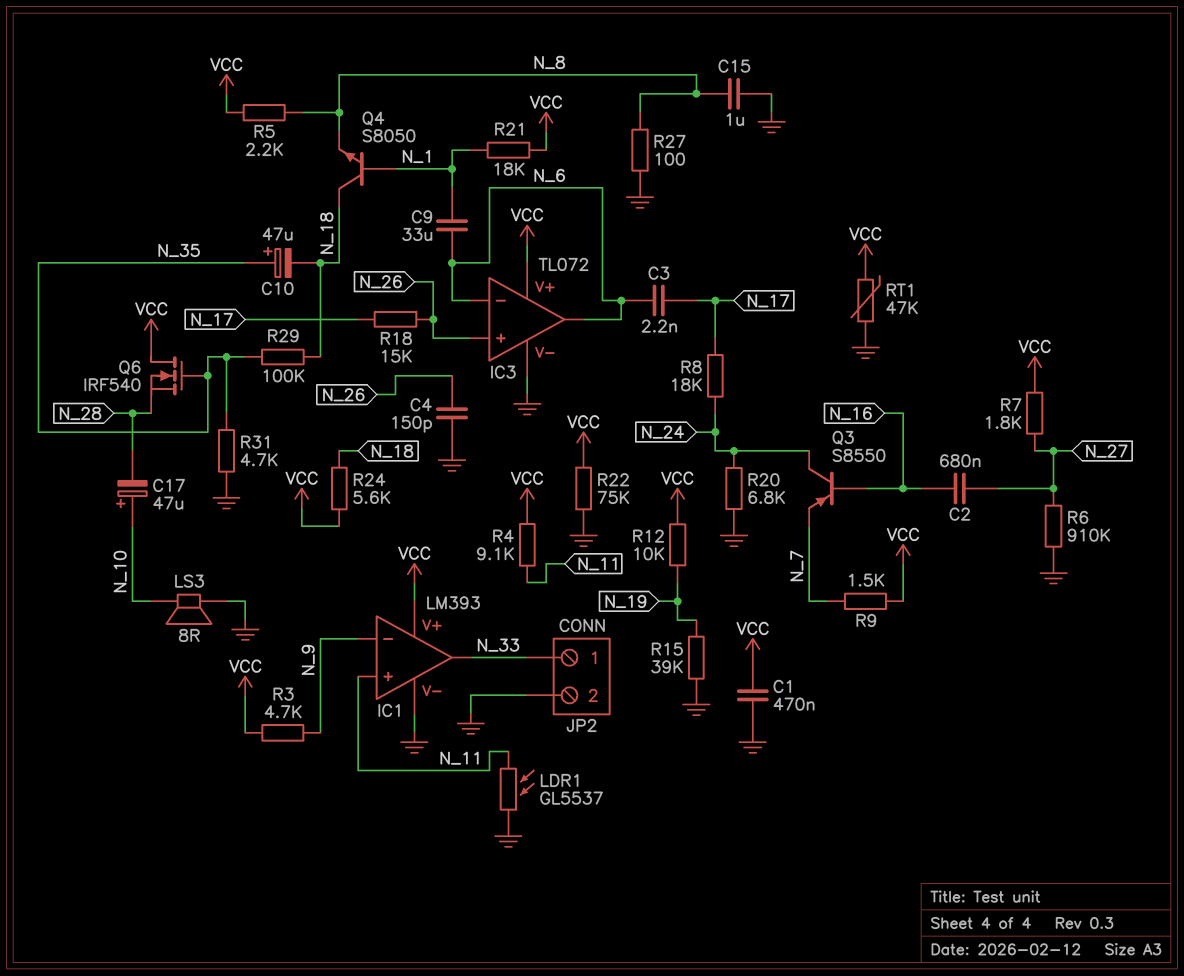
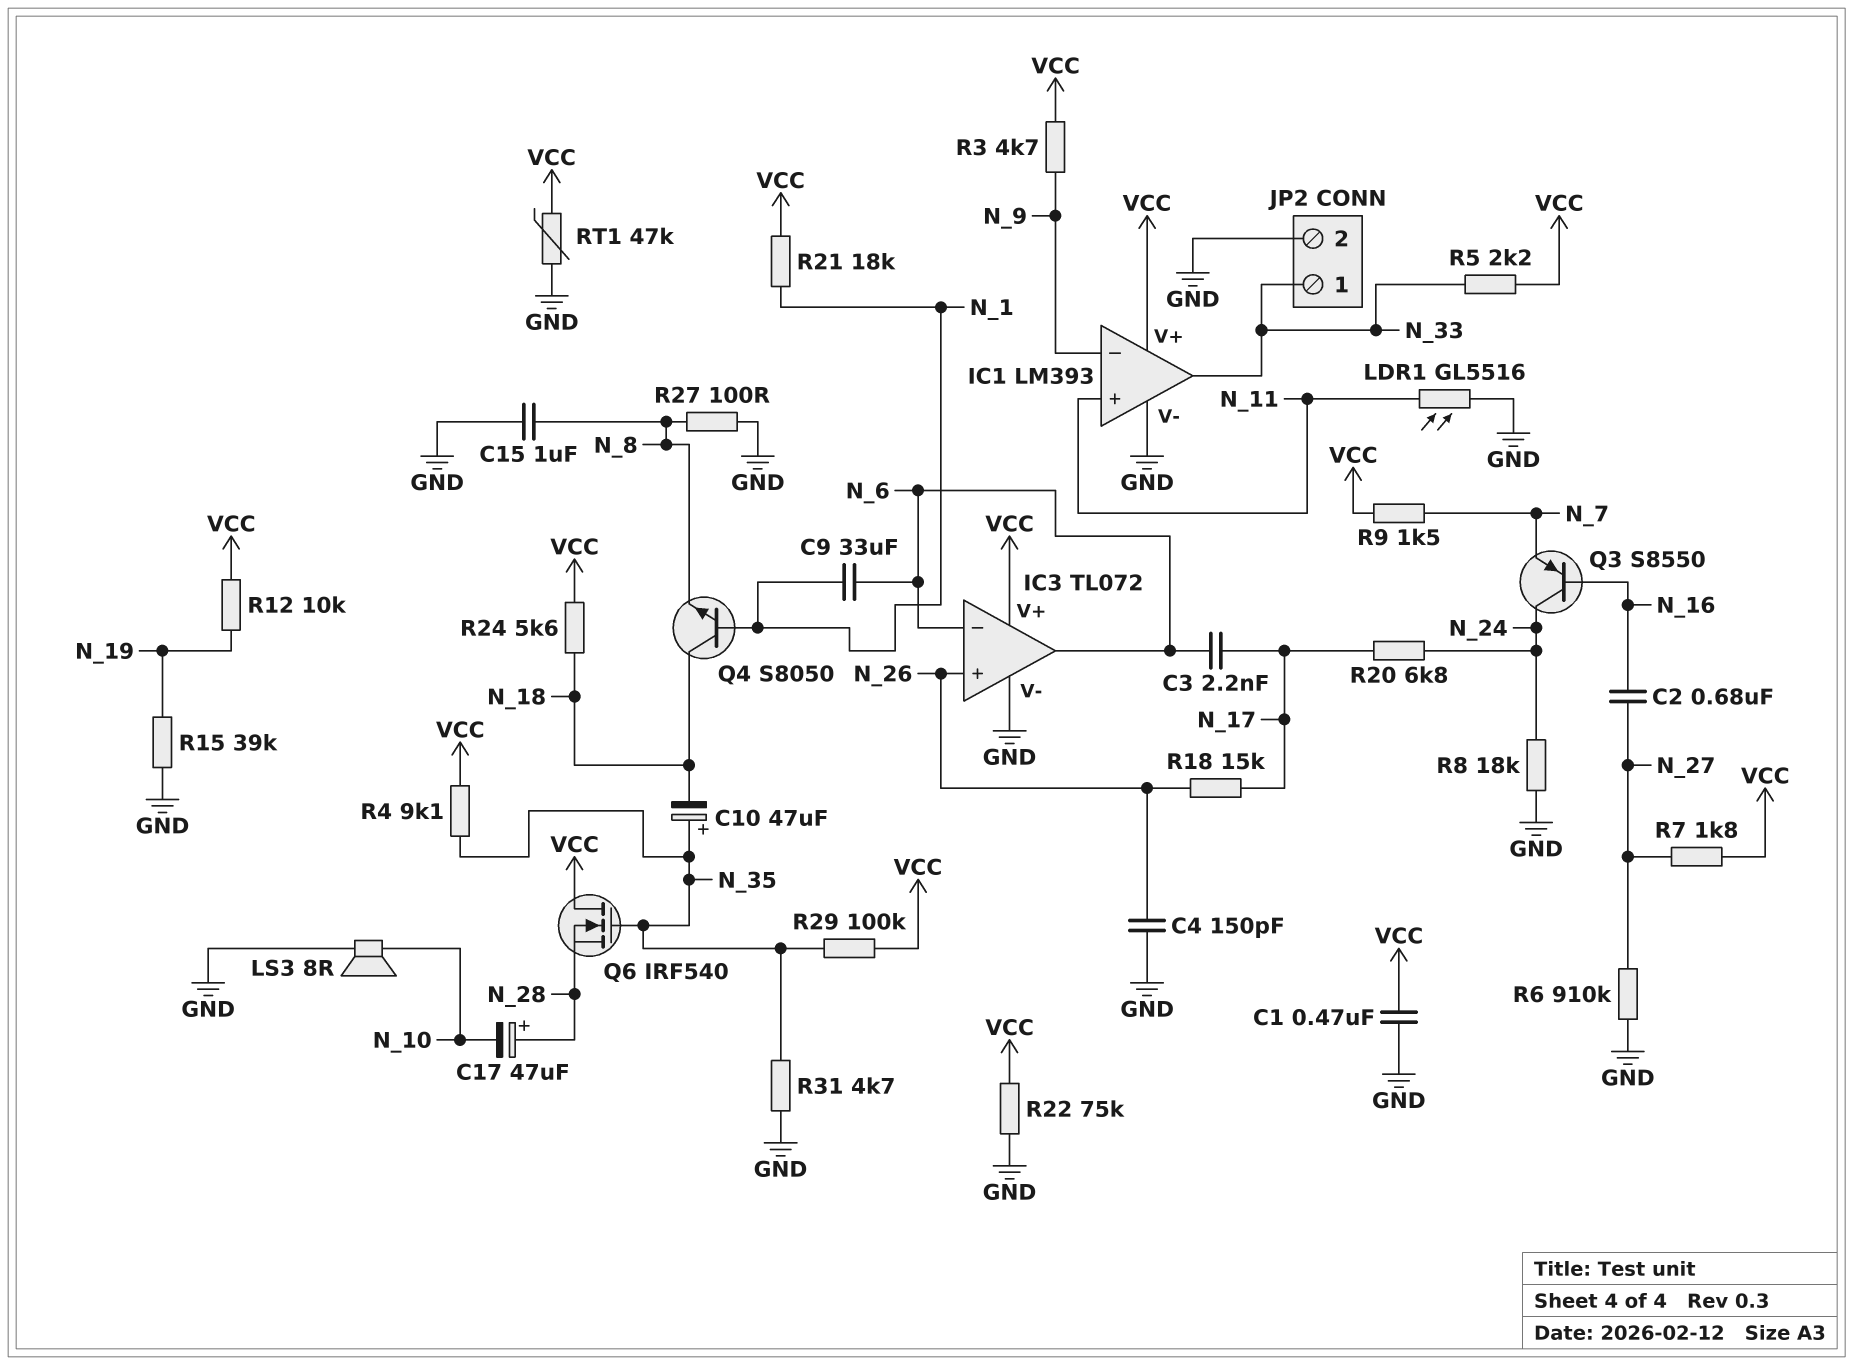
C17: 47uF (plus N_10, minus N_28) -> 47uF (plus N_28, minus N_10)
LDR1: GL5537 (GND, N_11) -> GL5516 (GND, N_11)
R4: 9.1k (N_11, VCC) -> 9.1k (N_35, VCC)
R5: 2.2k (N_8, VCC) -> 2.2k (N_33, VCC)
R8: 18k (N_17, N_24) -> 18k (GND, N_24)
R20: 6.8k (GND, N_24) -> 6.8k (N_17, N_24)
R29: 100k (N_18, N_35) -> 100k (N_35, VCC)

